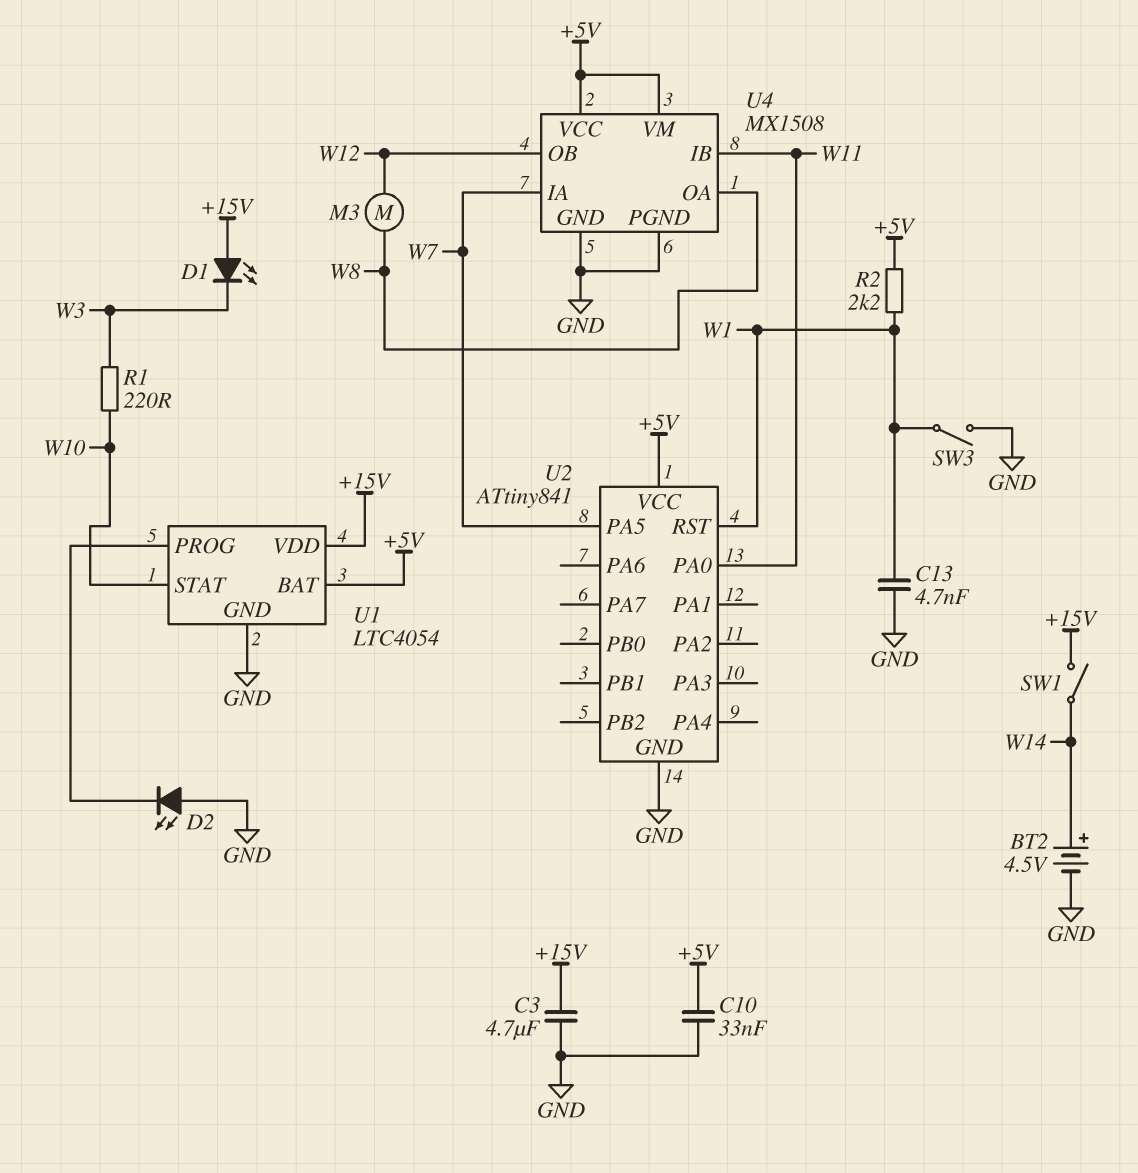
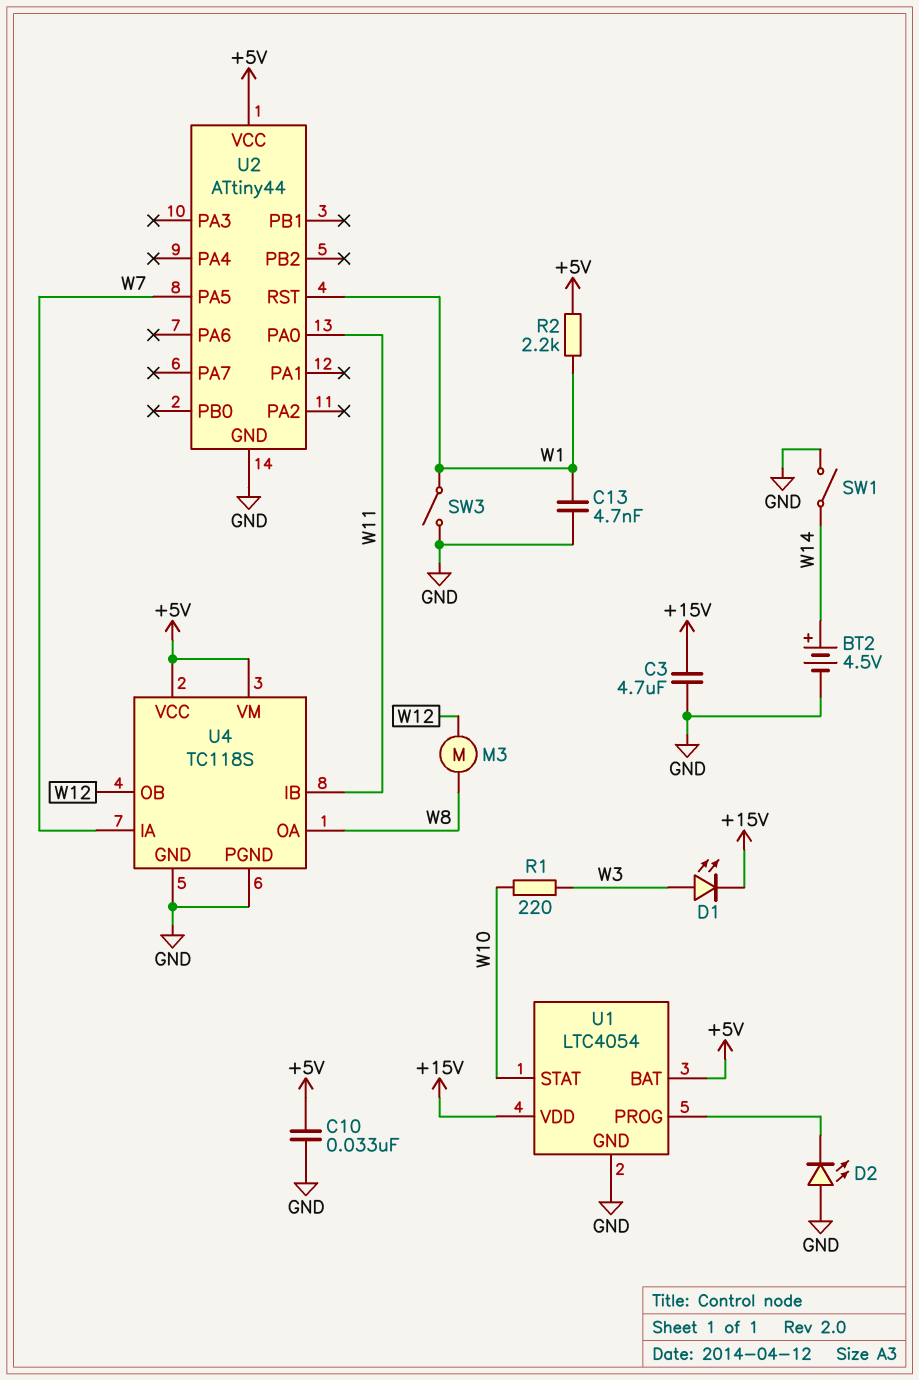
D1: LED (A +15V, K W3) -> LED (A W3, K +15V)
SW1: switch (+15V, W14) -> switch (GND, W14)
U2: ATtiny841 -> ATtiny44
U4: MX1508 -> TC118S

